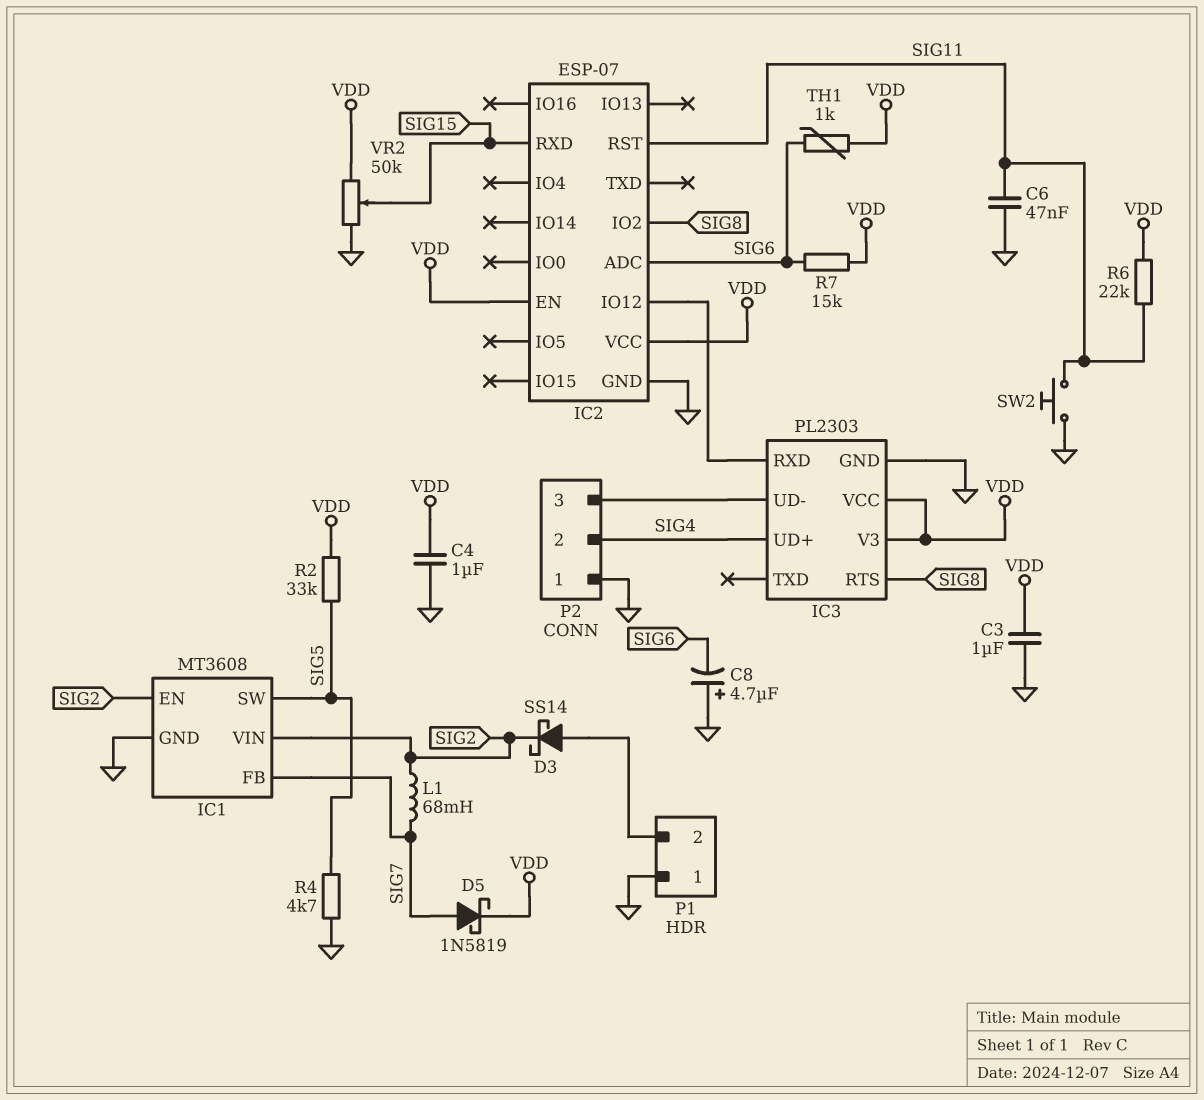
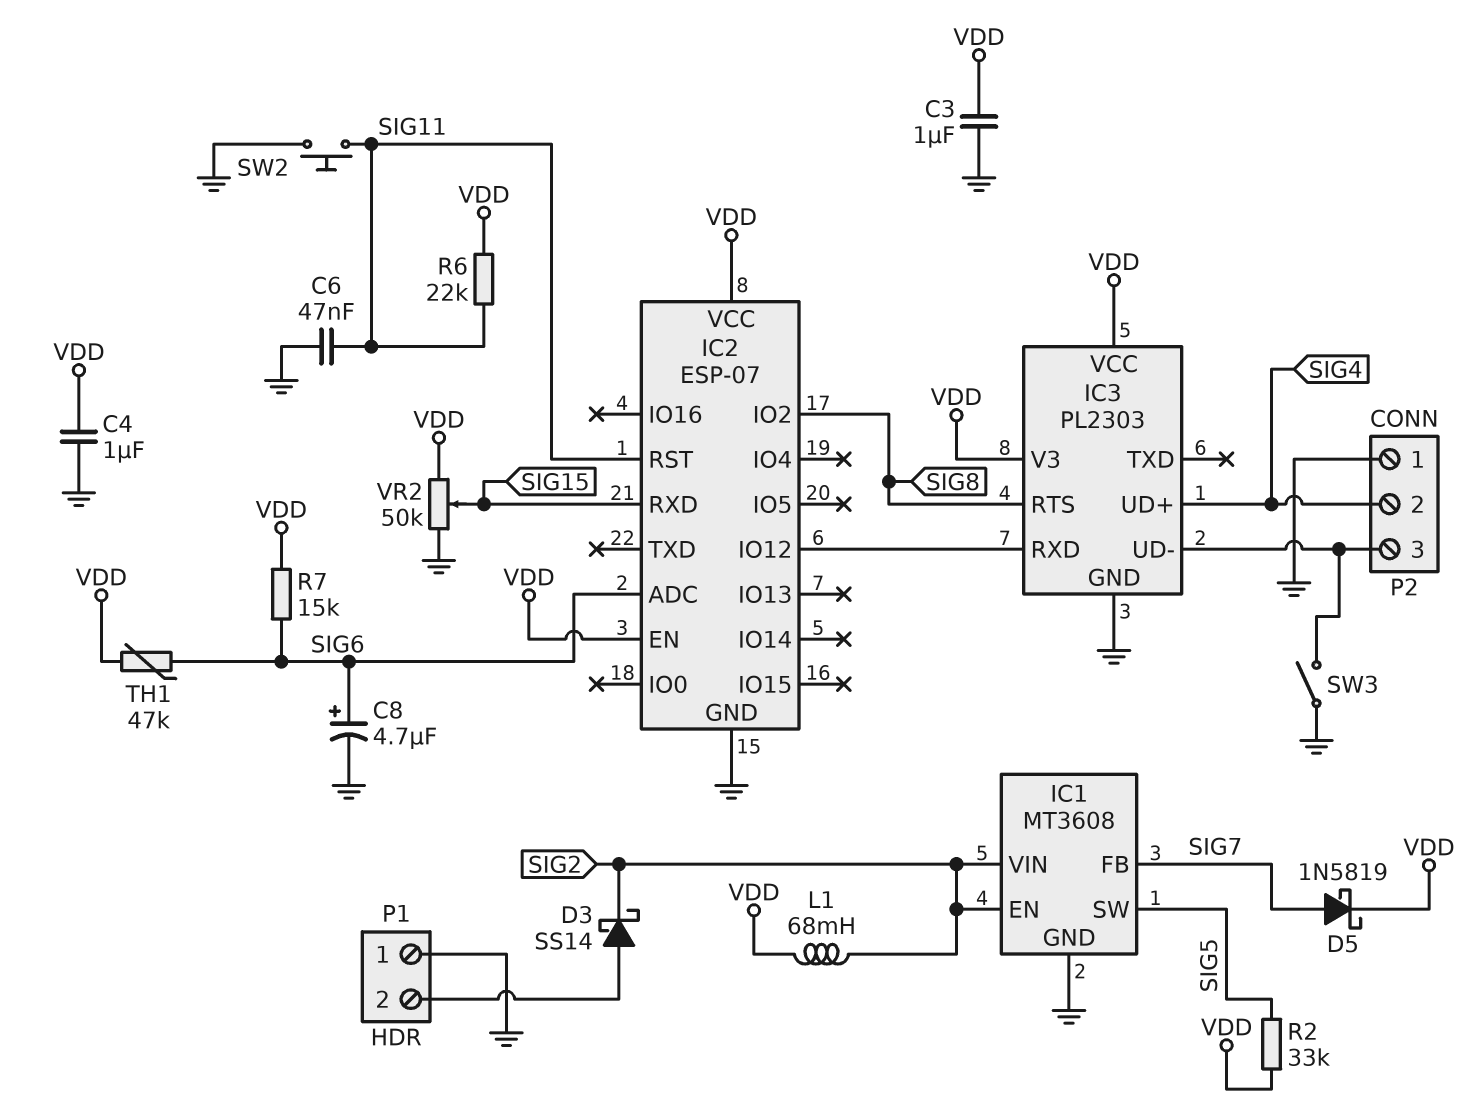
C8: 4.7uF (plus GND, minus SIG6) -> 4.7uF (plus SIG6, minus GND)
L1: 68mH (SIG2, SIG7) -> 68mH (SIG2, VDD)
R4: 4.7k (GND, SIG5) -> none
SW3: none -> switch (GND, IC3/UD-)
TH1: 1k (SIG6, VDD) -> 47k (SIG6, VDD)

